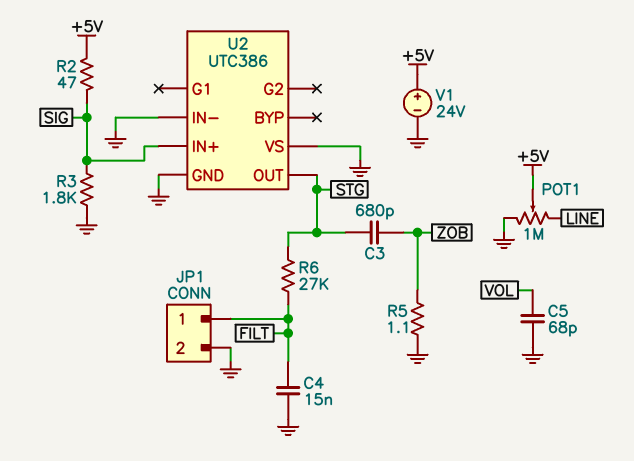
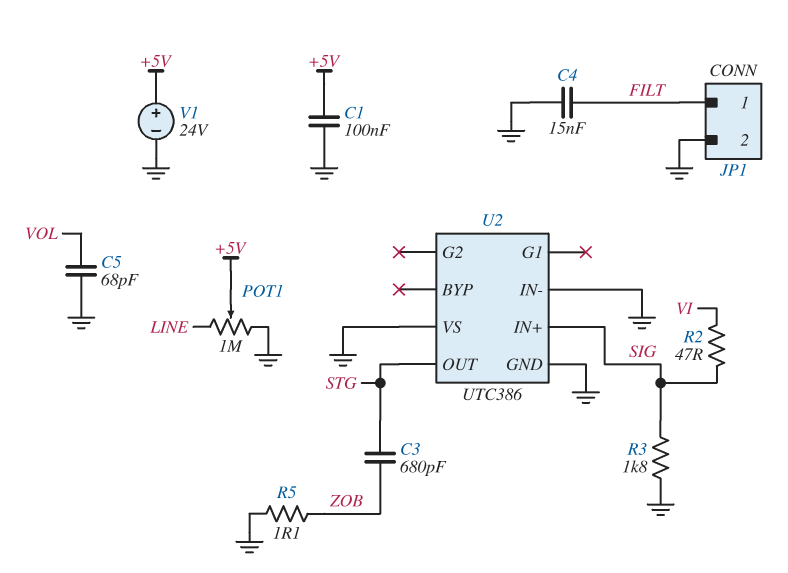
C1: none -> 100nF (+5V, GND)
R2: 47 (+5V, SIG) -> 47 (SIG, VI)
R6: 27k (FILT, STG) -> none

